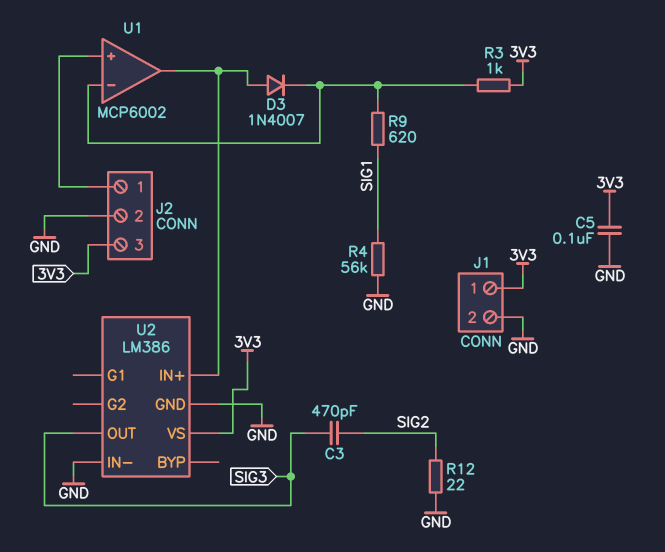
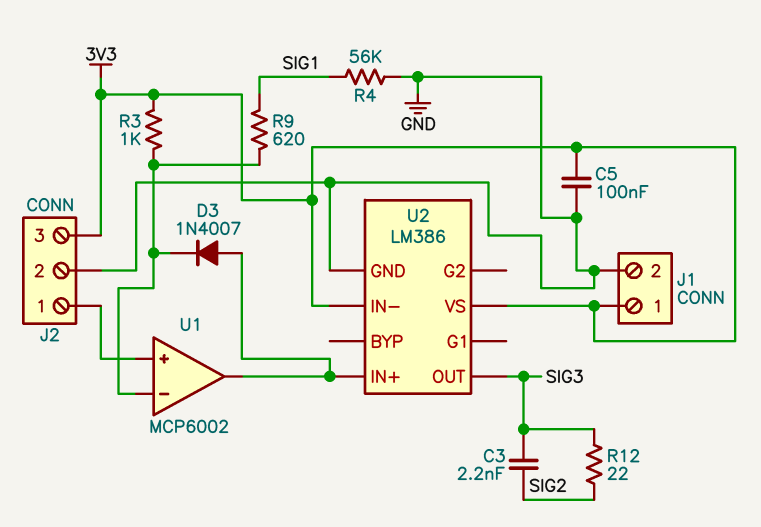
C3: 470pF (SIG2, SIG3) -> 2.2nF (SIG2, SIG3)
R12: 22 (GND, SIG2) -> 22 (SIG2, SIG3)
U2 pin IN-: GND -> 3V3

